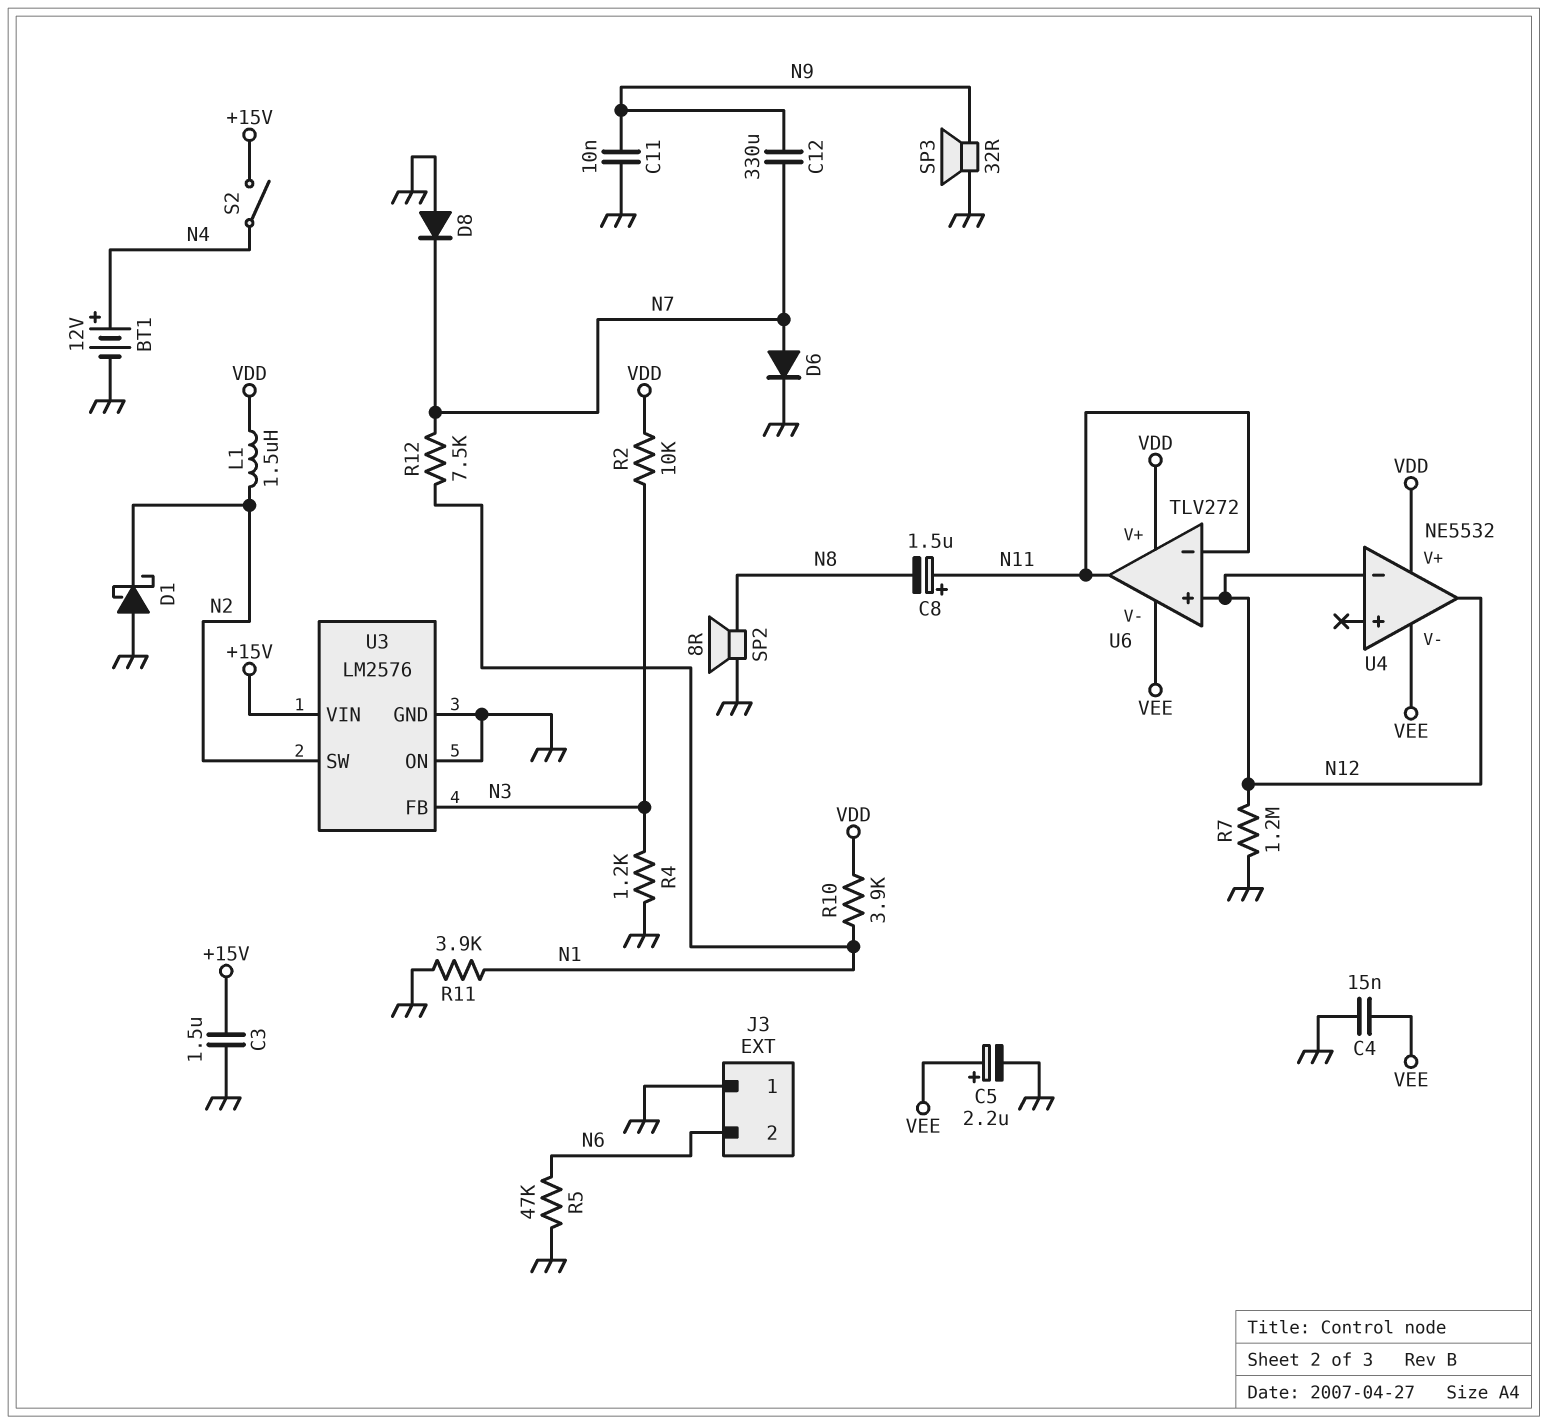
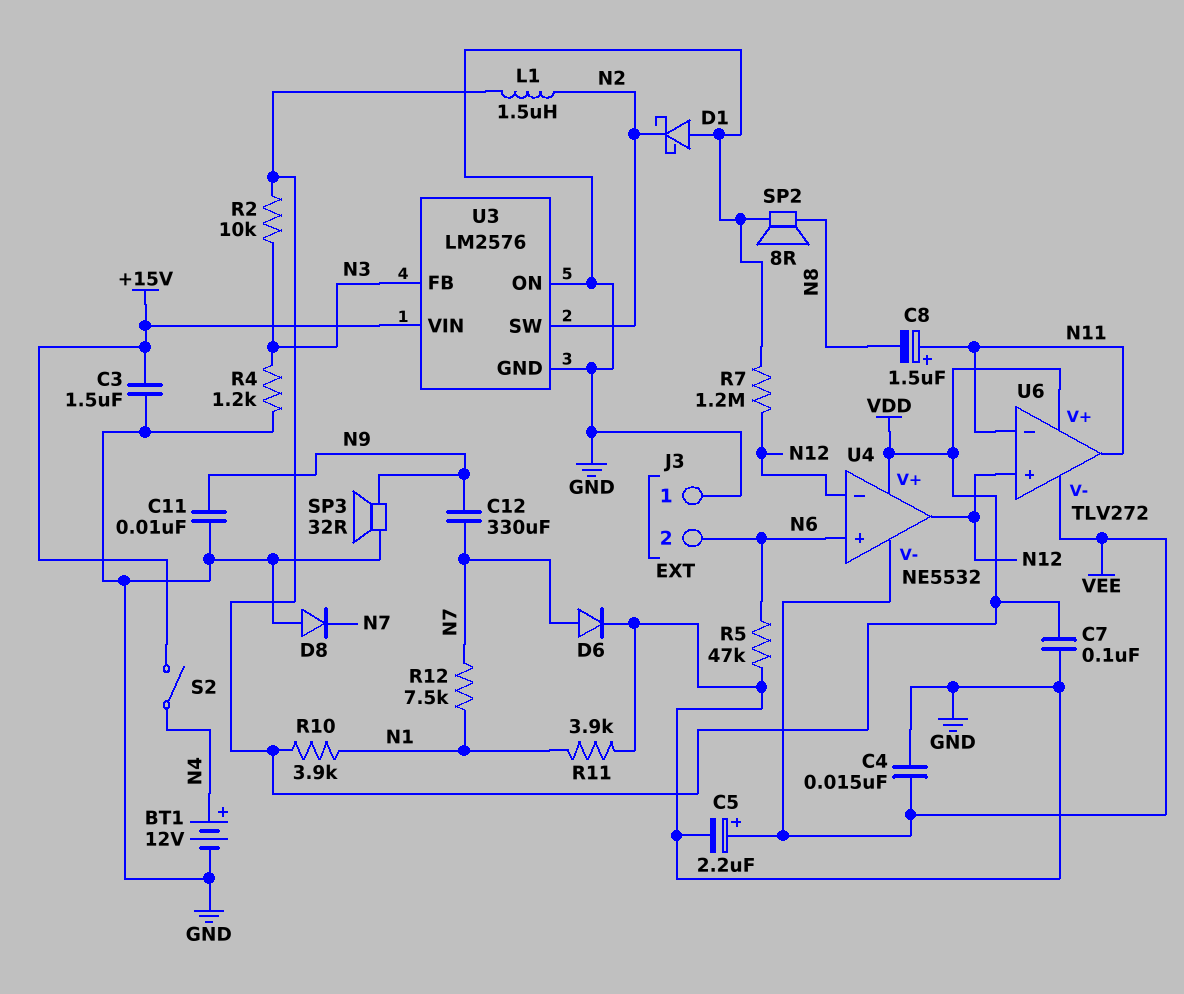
C7: none -> 100nF (GND, VDD)
U4 pin in+: none -> N6

